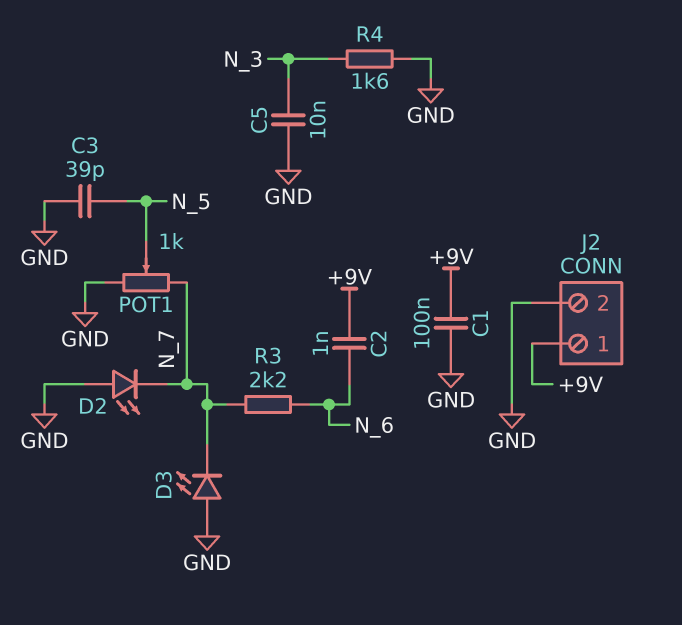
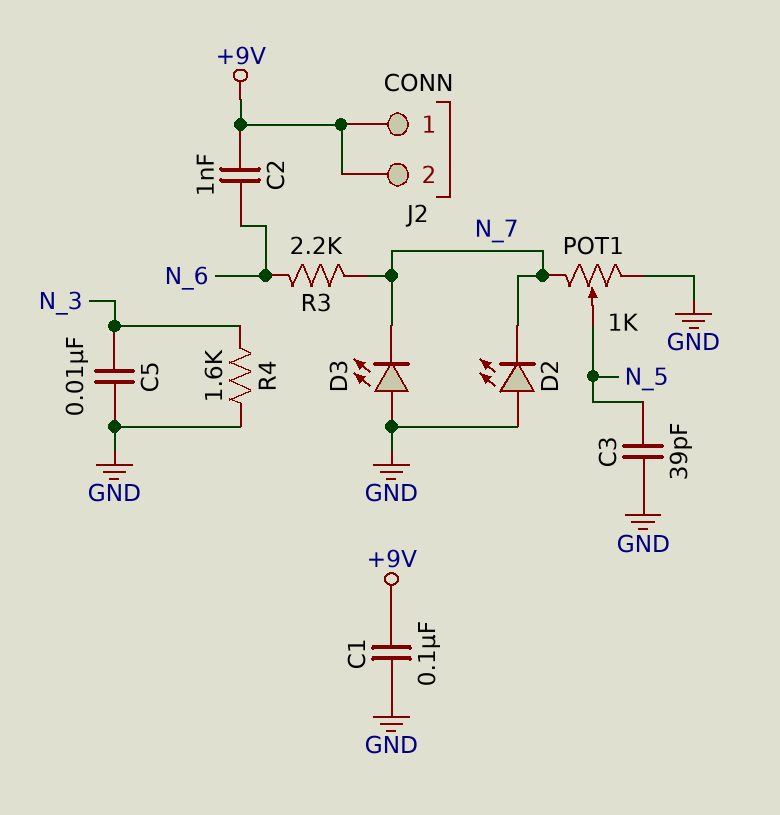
J2 pin 2: GND -> +9V

